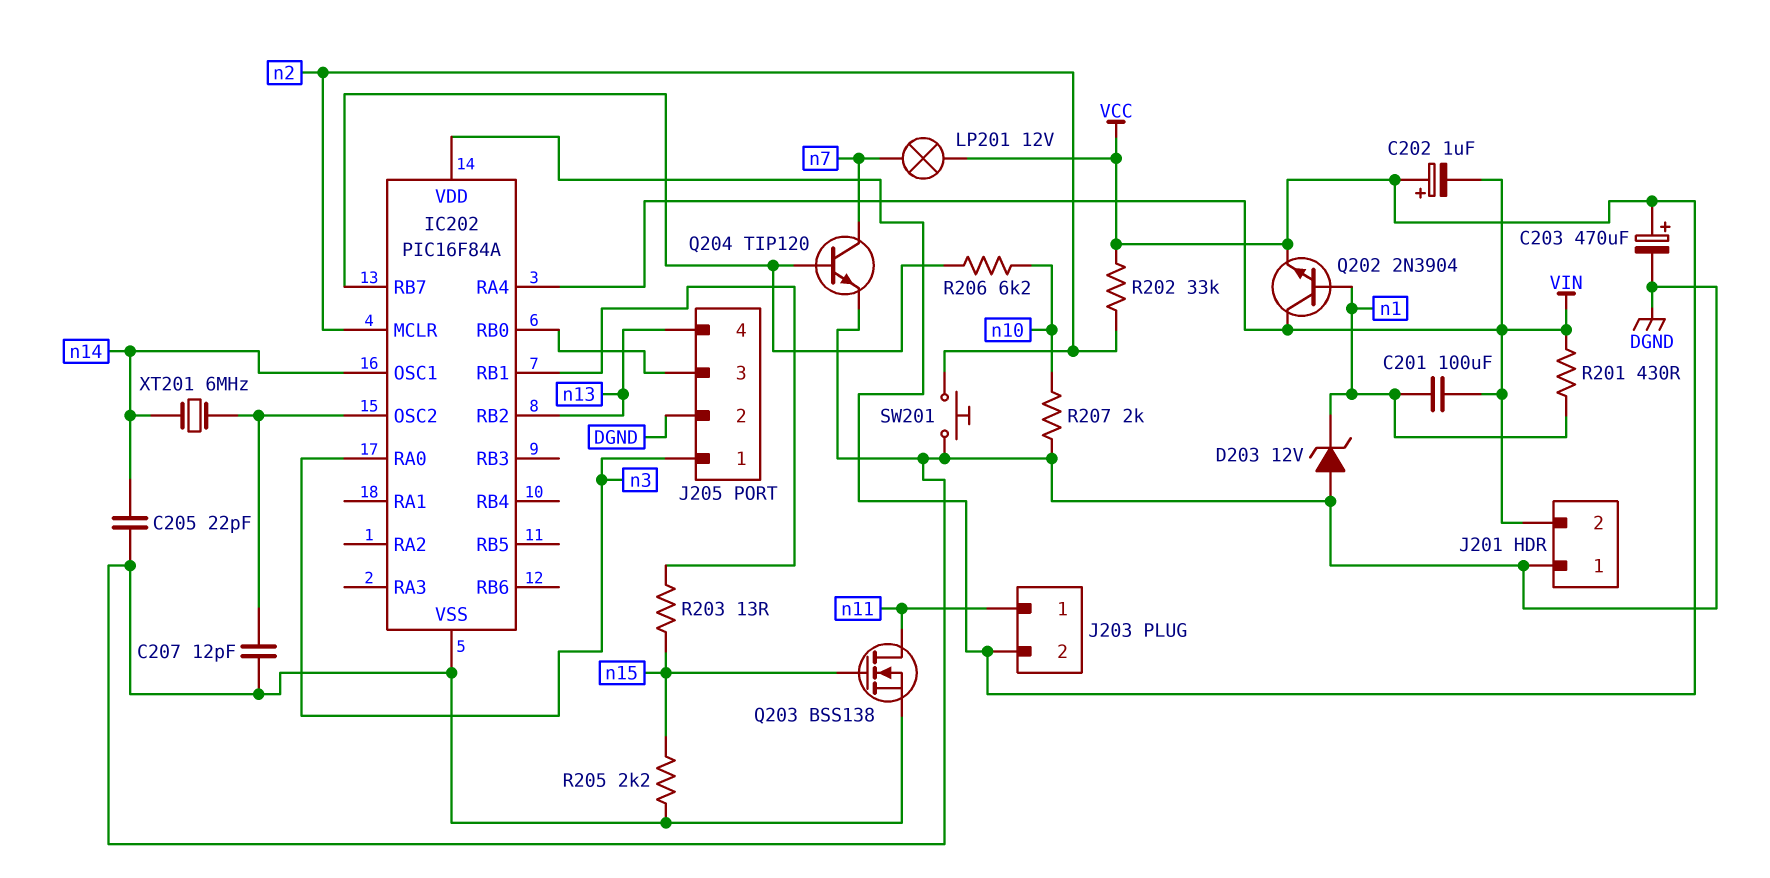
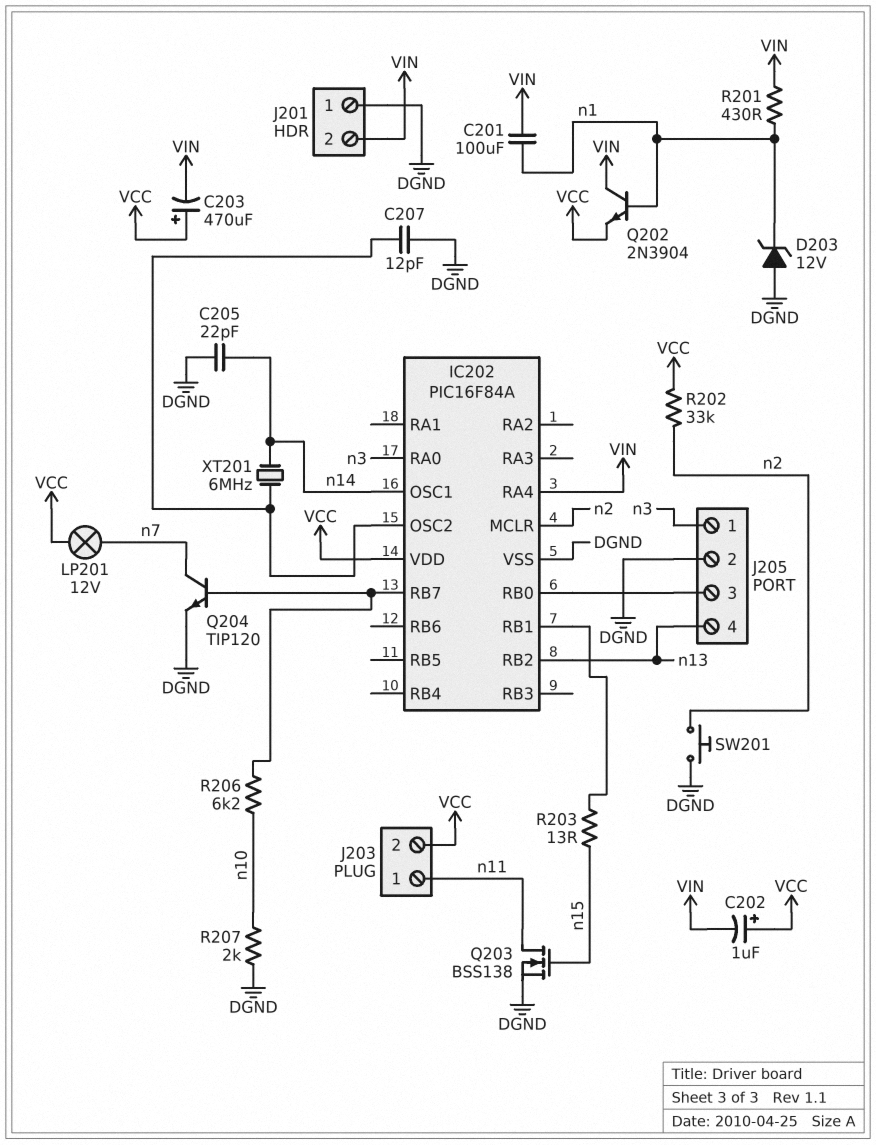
C203: 470uF (plus VCC, minus DGND) -> 470uF (plus VCC, minus VIN)
R205: 2.2k (DGND, n15) -> none

